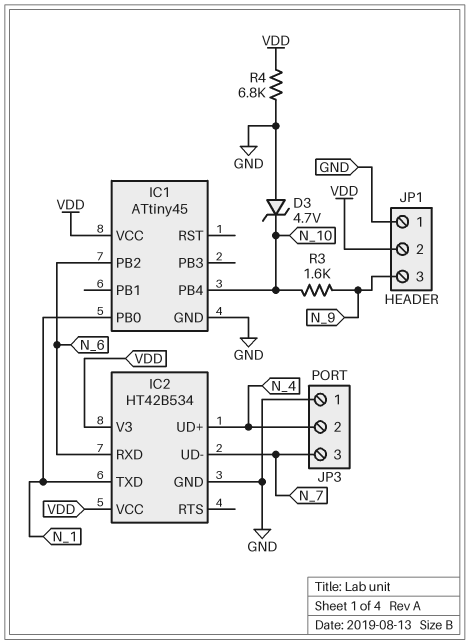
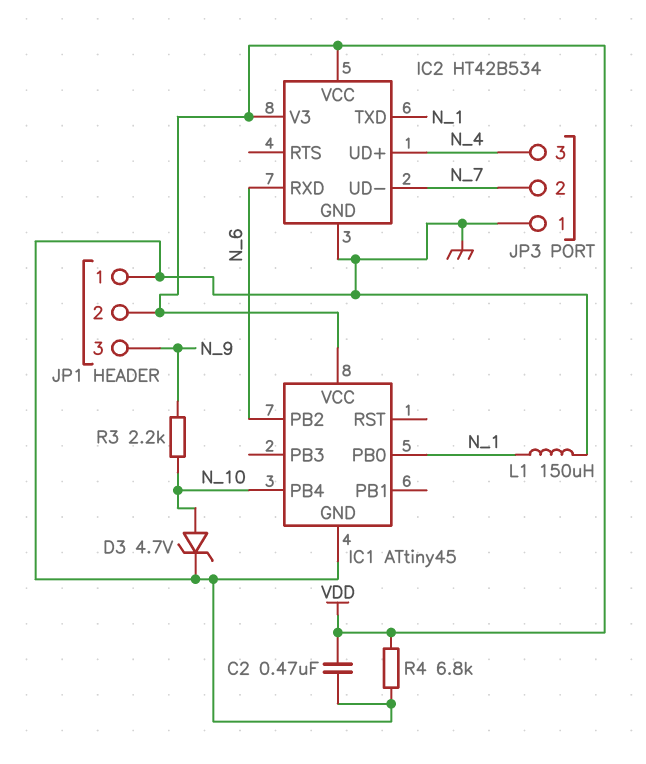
C2: none -> 470nF (GND, VDD)
D3: zener 4.7V (A GND, K N_10) -> zener 4.7V (A N_10, K GND)
JP3 pin 2: N_4 -> N_7
JP3 pin 3: N_7 -> N_4
L1: none -> 150uH (GND, N_1)
R3: 1.6k (N_9, N_10) -> 2.2k (N_9, N_10)

